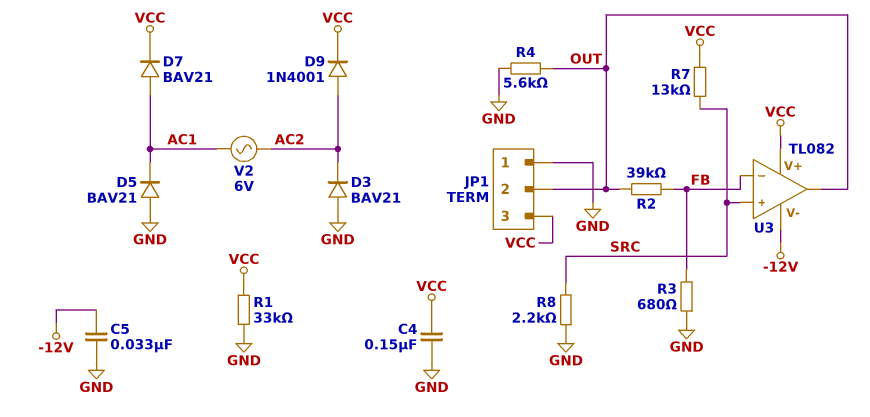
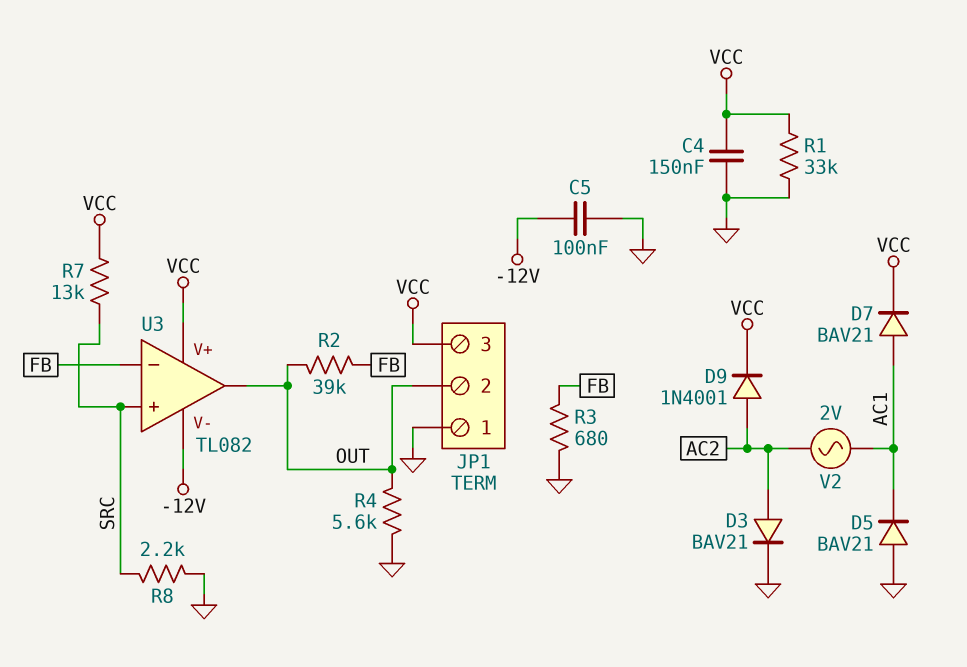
C5: 33nF (-12V, GND) -> 100nF (-12V, GND)
D3: diode BAV21 (A GND, K AC2) -> diode BAV21 (A AC2, K GND)
V2: AC 6V (AC1, AC2) -> AC 2V (AC1, AC2)

